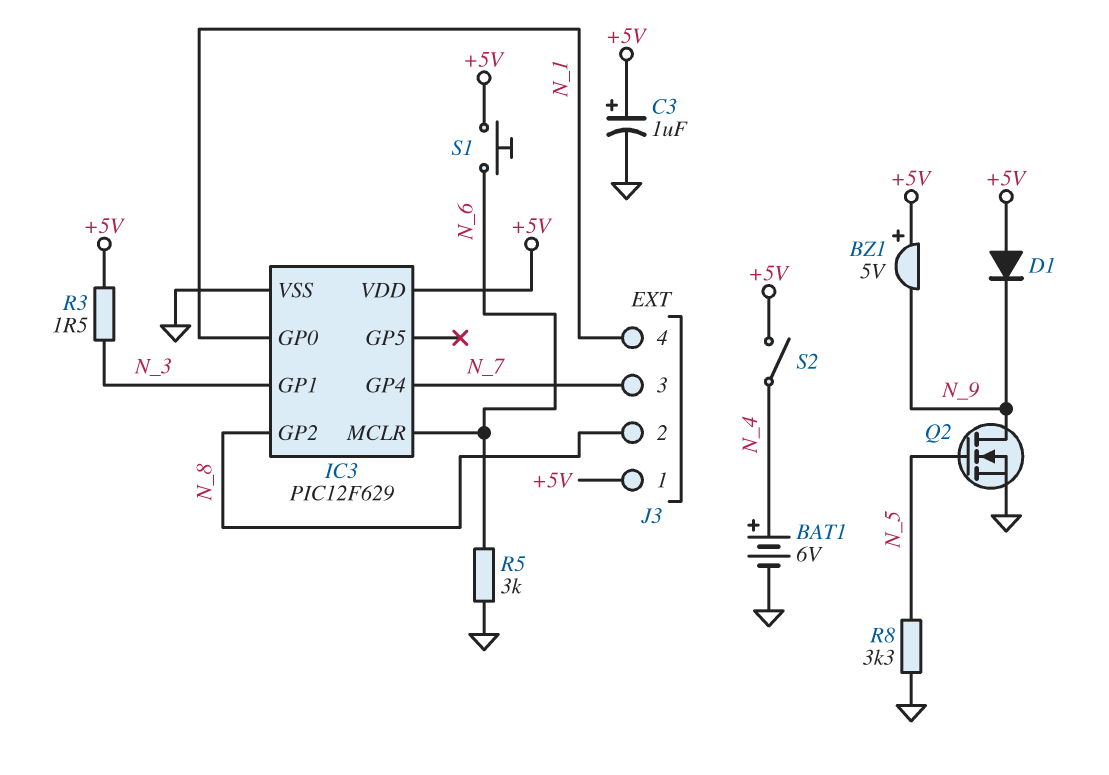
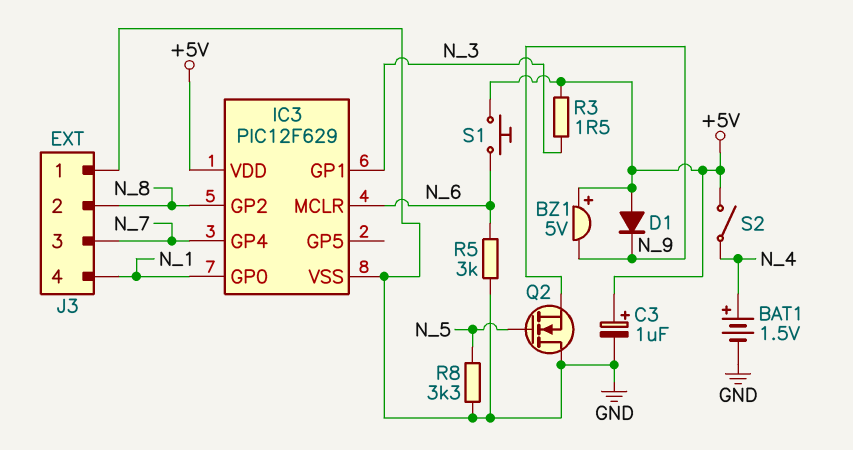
BAT1: 6V (plus N_4, minus GND) -> 1.5V (plus N_4, minus GND)
J3 pin 1: +5V -> GND
Q2: NMOS (G N_5, D N_9, S GND) -> NMOS (G N_5, D GND, S N_9)

